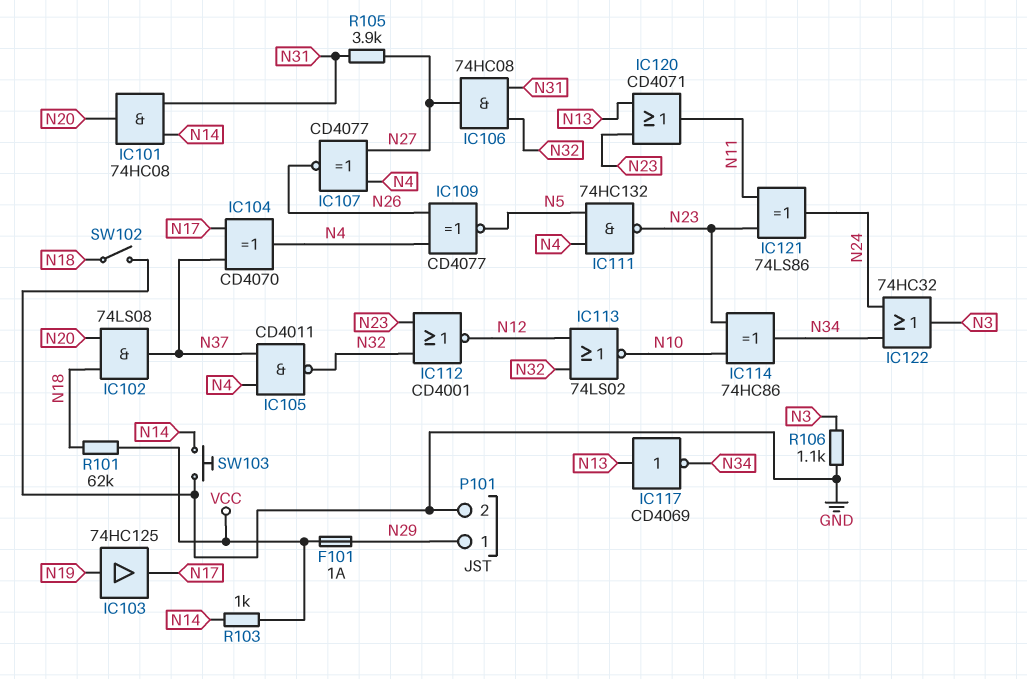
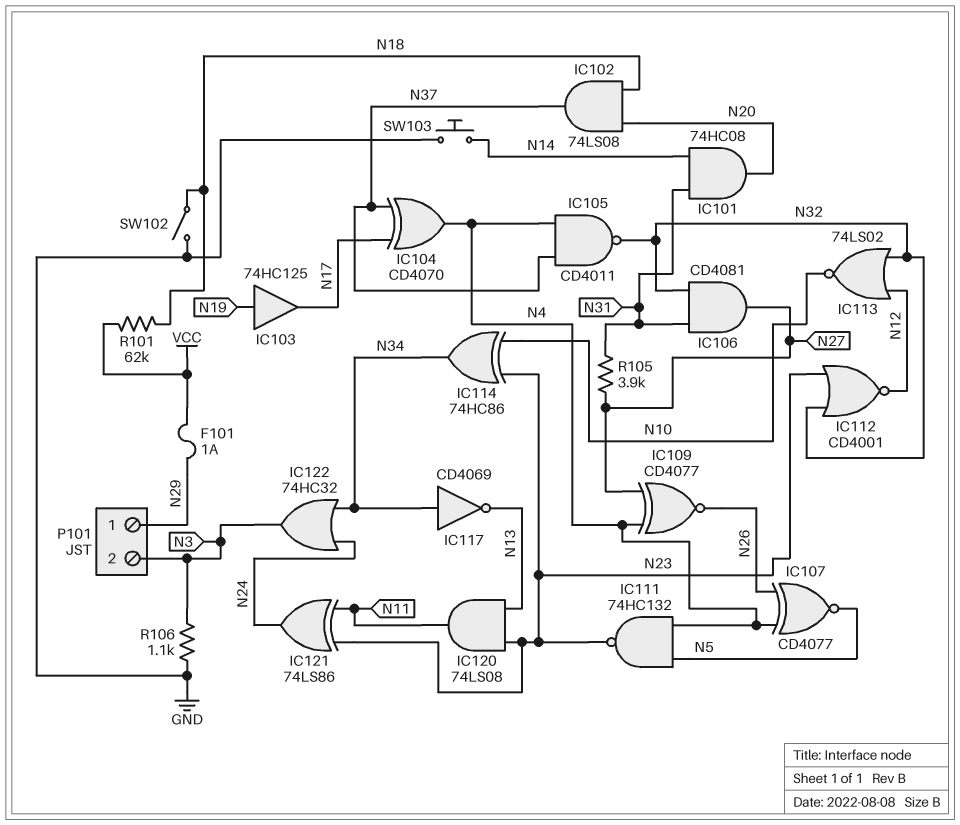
IC106: AND 74HC08 (in N31, in N32, out N27) -> AND CD4081 (in N31, in N32, out N27)
IC107: XNOR CD4077 (in N4, in N27, out N26) -> XNOR CD4077 (in N4, in N26, out N5)
IC109: XNOR CD4077 (in N4, in N26, out N5) -> XNOR CD4077 (in N4, in N27, out N26)
IC117: NOT CD4069 (in N13, out N34) -> NOT CD4069 (in N34, out N13)
IC120: OR CD4071 (in N13, in N23, out N11) -> AND 74LS08 (in N13, in N23, out N11)
P101 pin 2: GND -> N3
R103: 1k (N14, VCC) -> none

